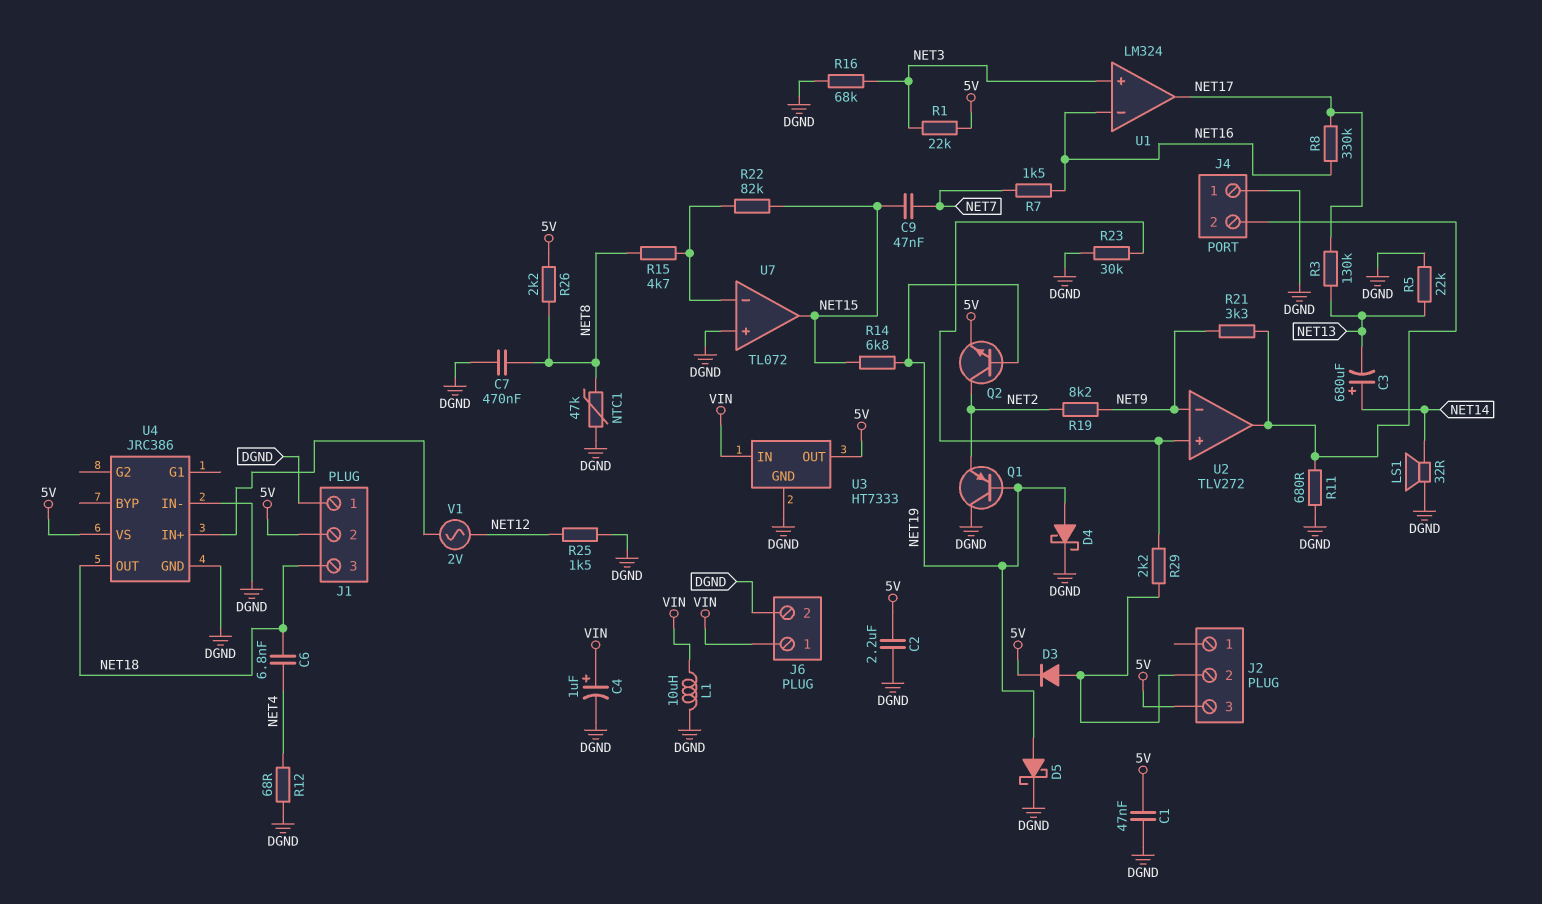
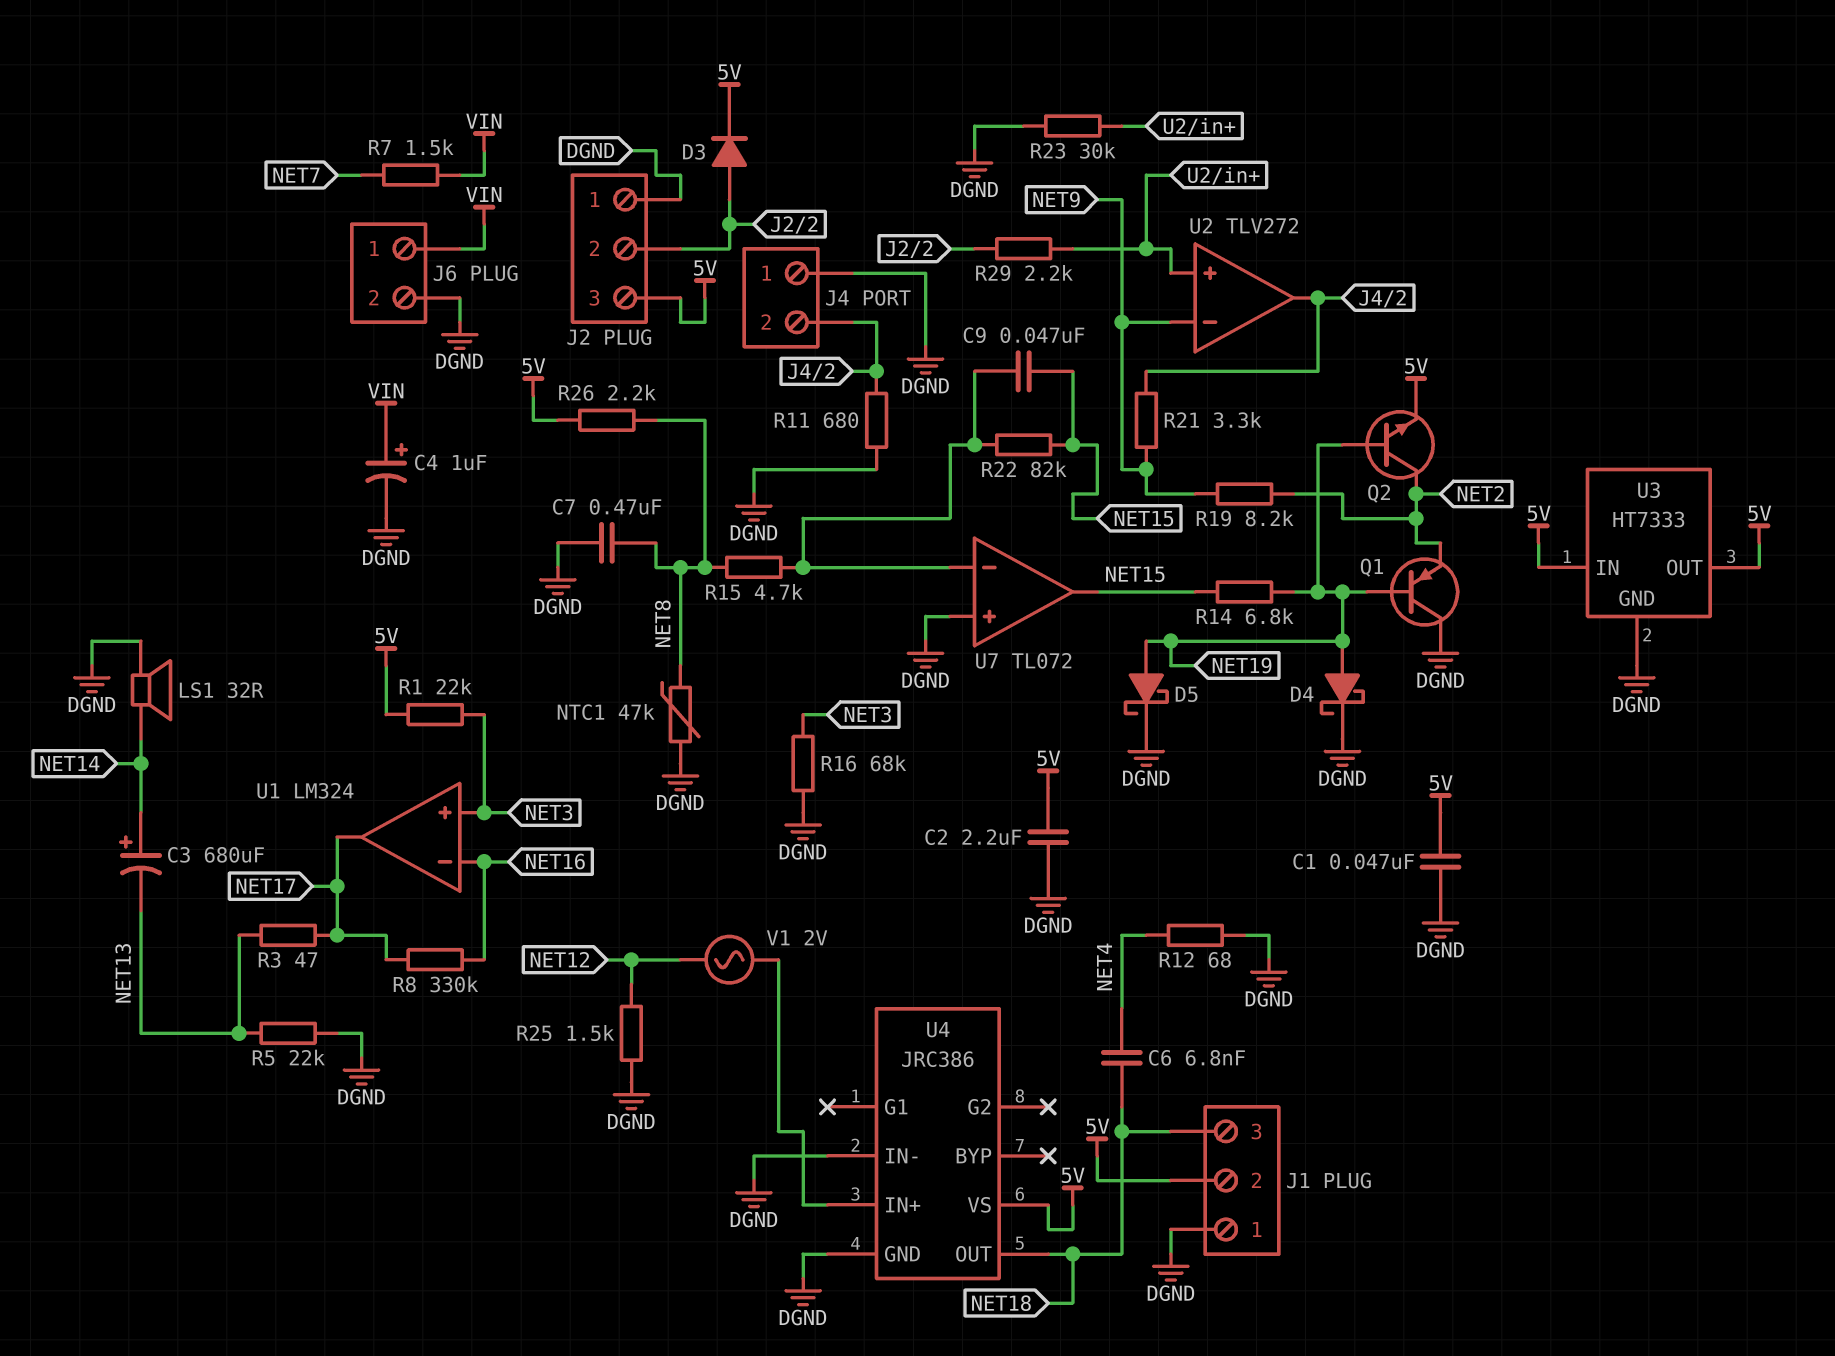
C9: 47nF (NET7, NET15) -> 47nF (NET15, U7/in-)
J2 pin 1: none -> DGND
L1: 10uH (DGND, VIN) -> none
R3: 130k (NET13, NET17) -> 47 (NET13, NET17)
R7: 1.5k (NET7, NET16) -> 1.5k (NET7, VIN)
U3 pin IN: VIN -> 5V

